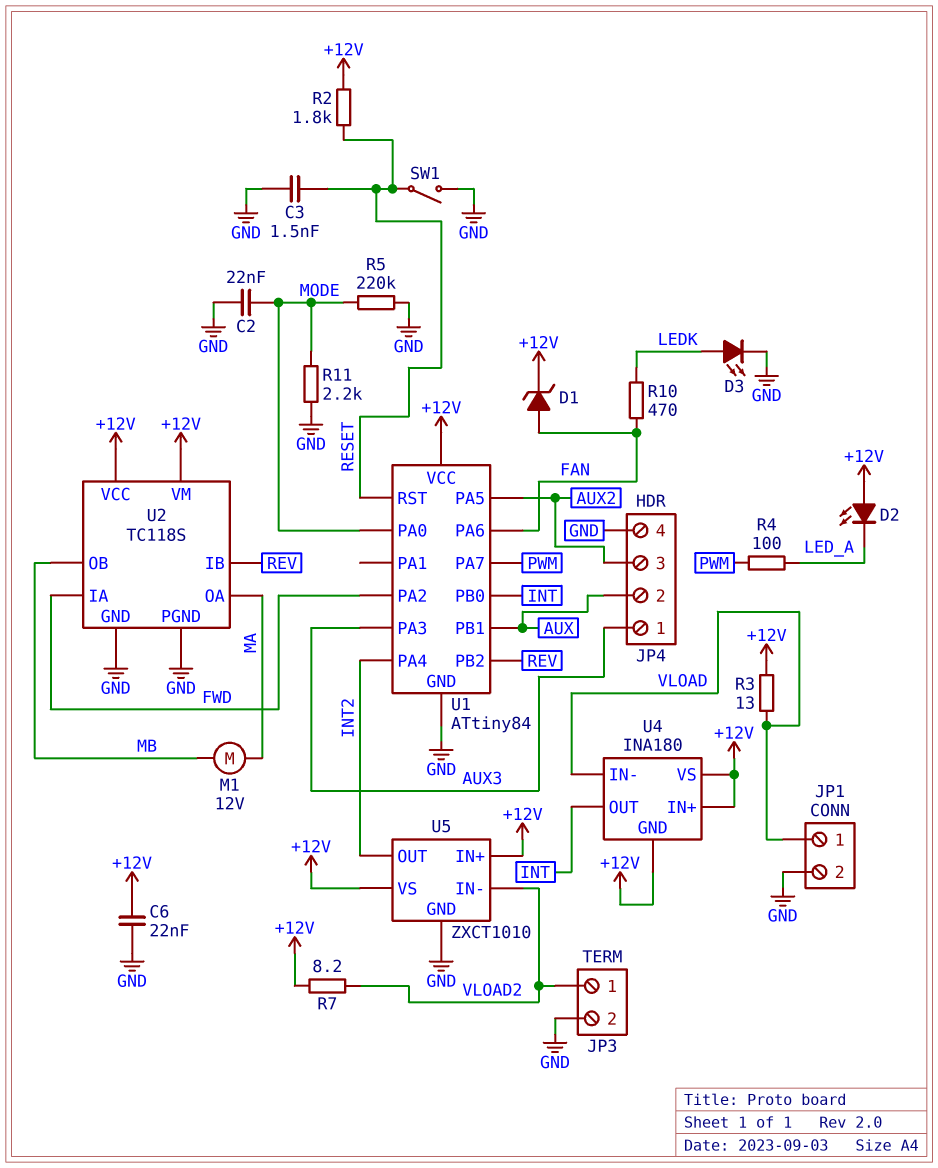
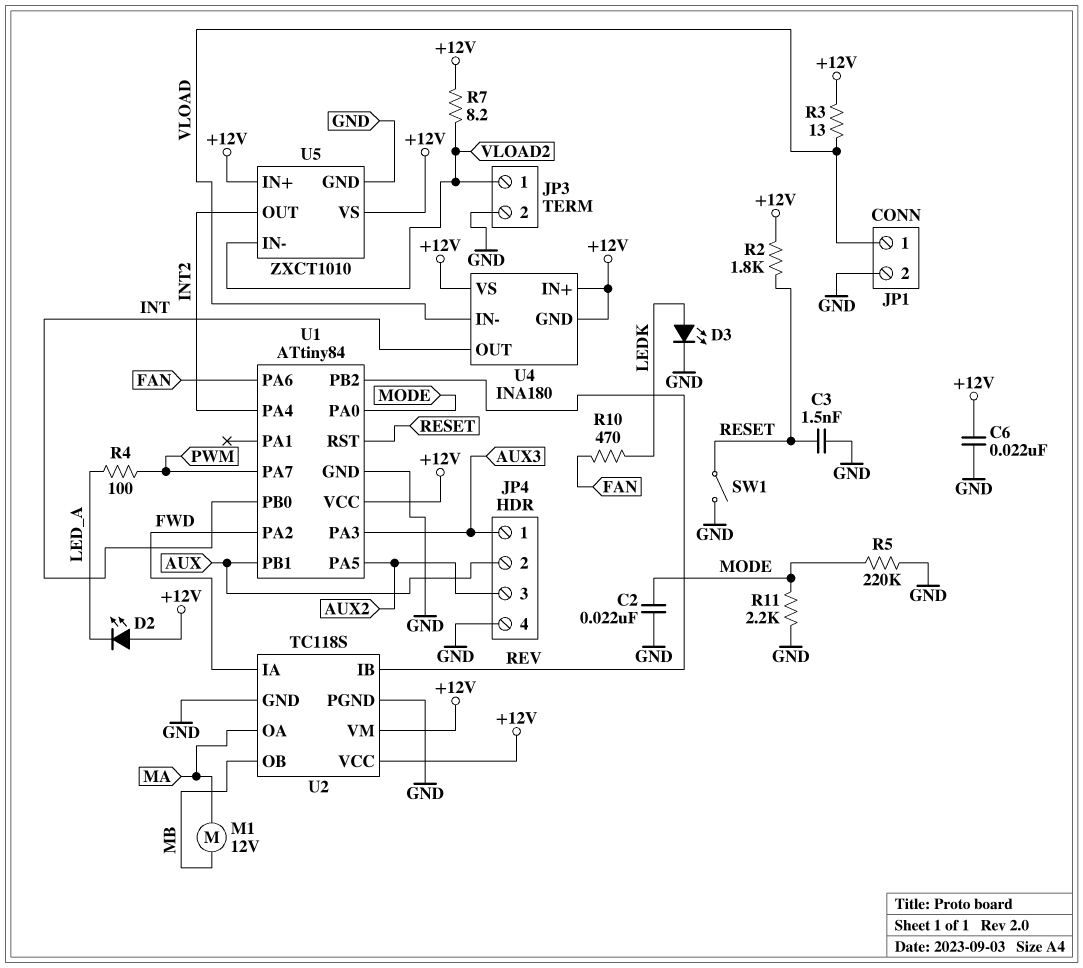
D1: zener (A FAN, K +12V) -> none

